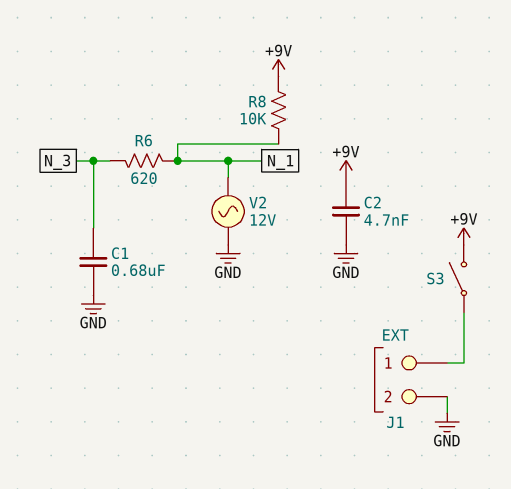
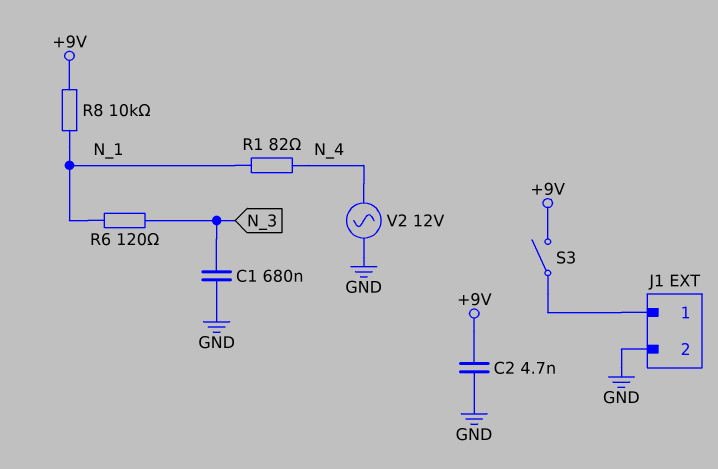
R1: none -> 82 (N_1, N_4)
R6: 620 (N_1, N_3) -> 120 (N_1, N_3)
V2: AC 12V (GND, N_1) -> AC 12V (GND, N_4)

